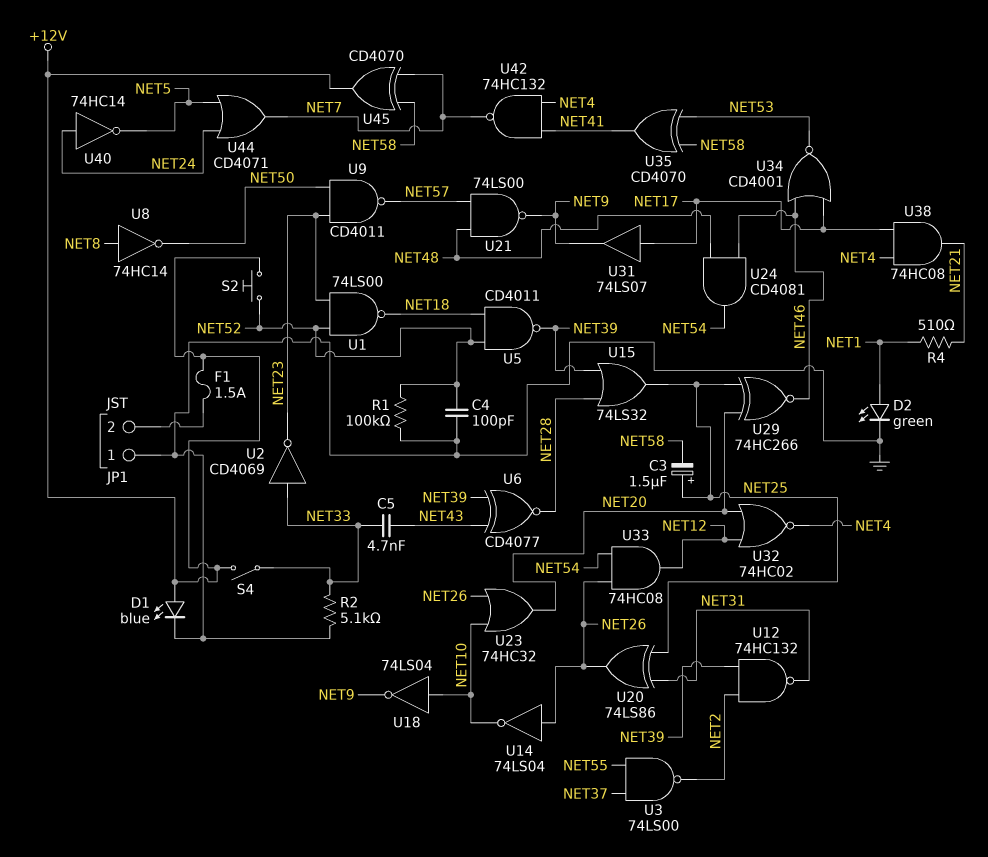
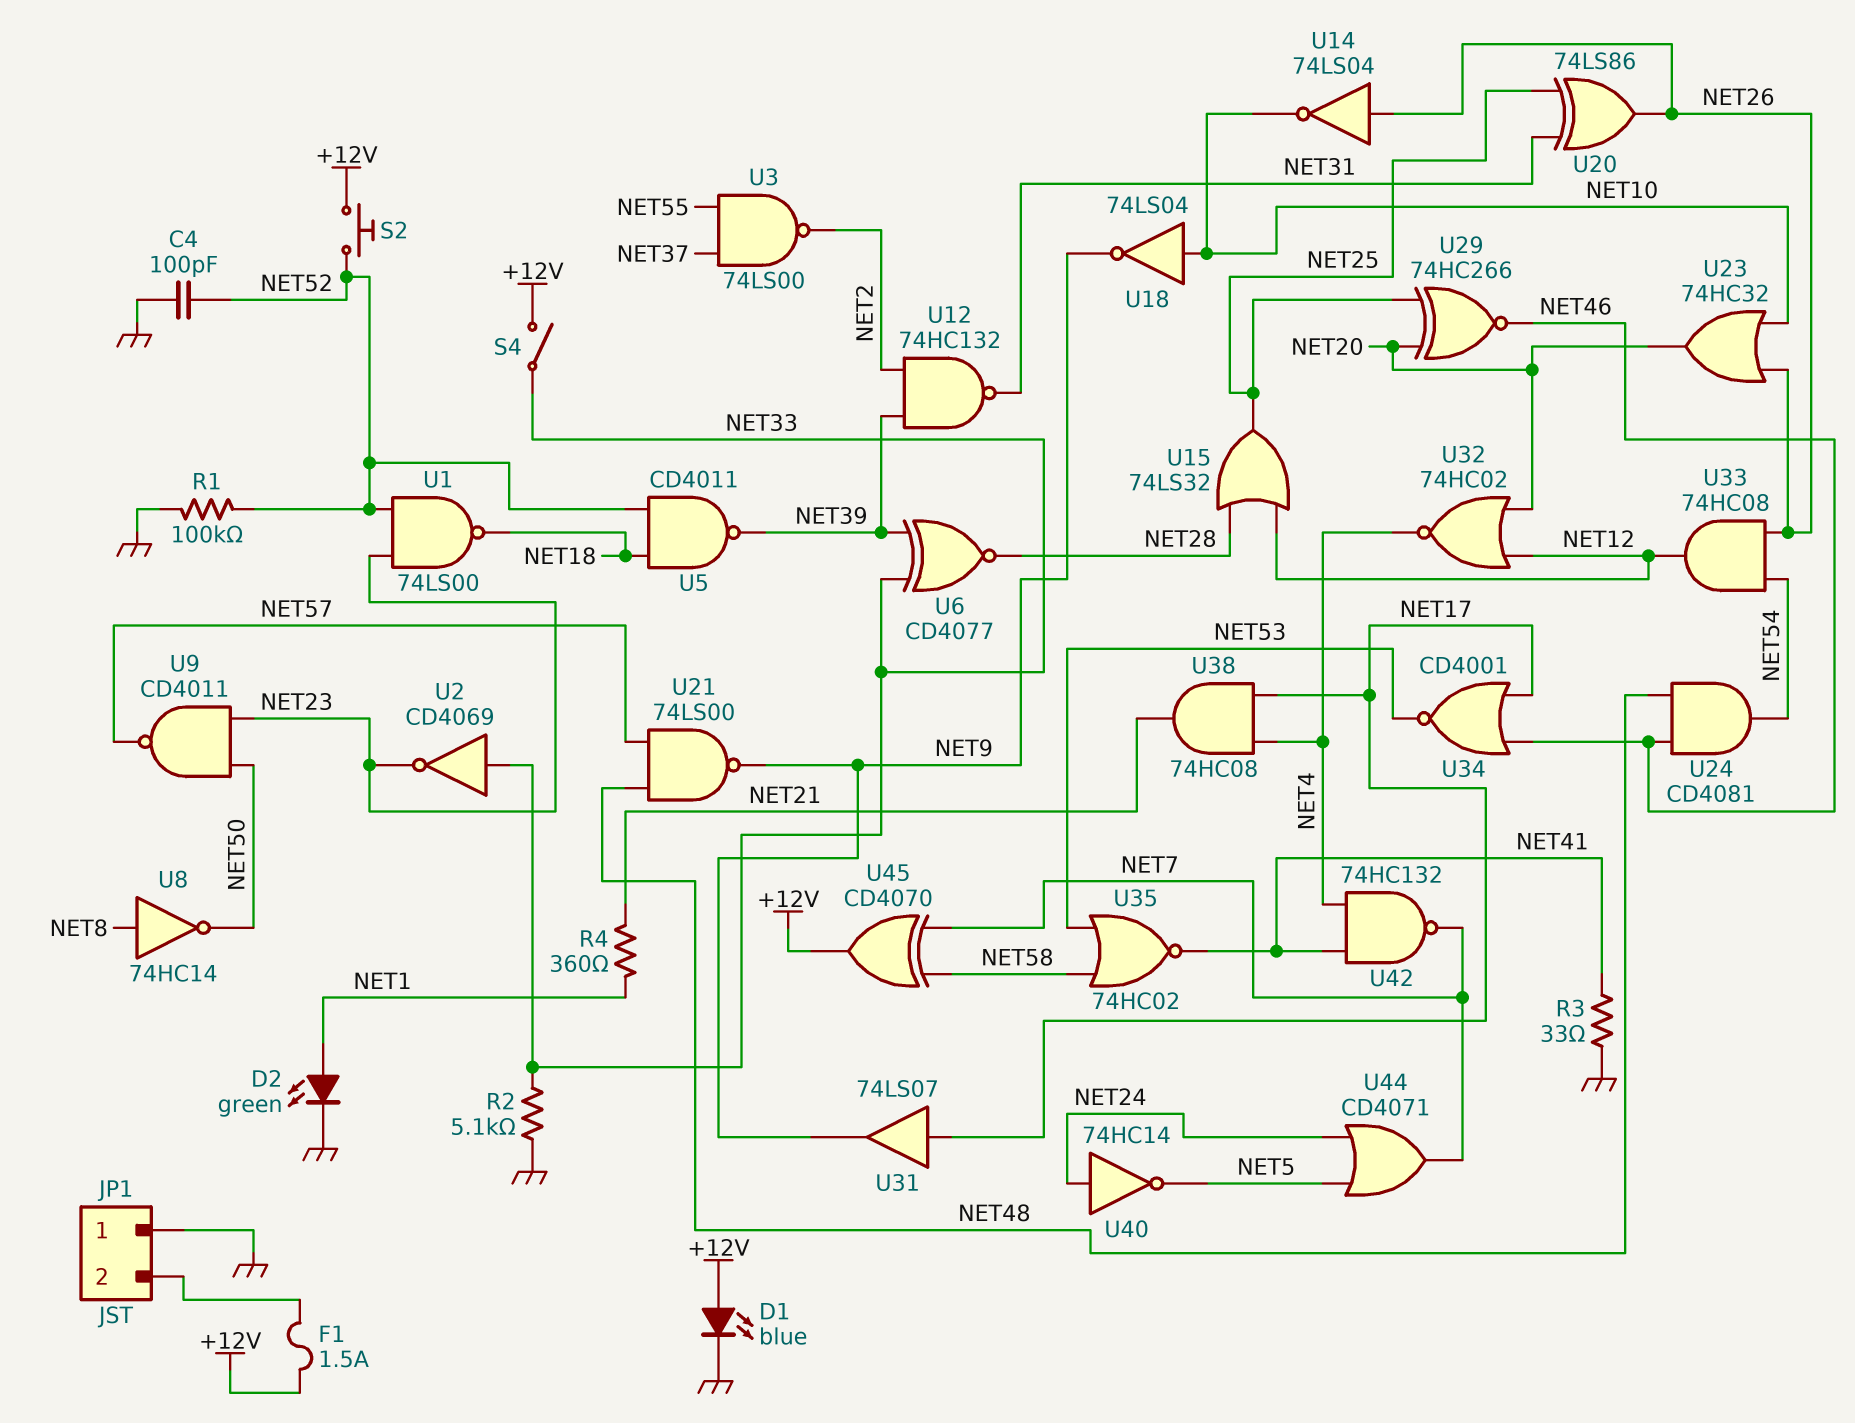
C3: 1.5uF (plus NET25, minus NET58) -> none
C5: 4.7nF (NET33, NET43) -> none
R3: none -> 33 (GND, NET41)
R4: 510 (NET1, NET21) -> 360 (NET1, NET21)
U6: XNOR CD4077 (in NET39, in NET43, out NET28) -> XNOR CD4077 (in NET33, in NET39, out NET28)
U15: OR 74LS32 (in NET28, in NET39, out NET25) -> OR 74LS32 (in NET12, in NET28, out NET25)
U35: XOR CD4070 (in NET53, in NET58, out NET41) -> NOR 74HC02 (in NET53, in NET58, out NET41)

